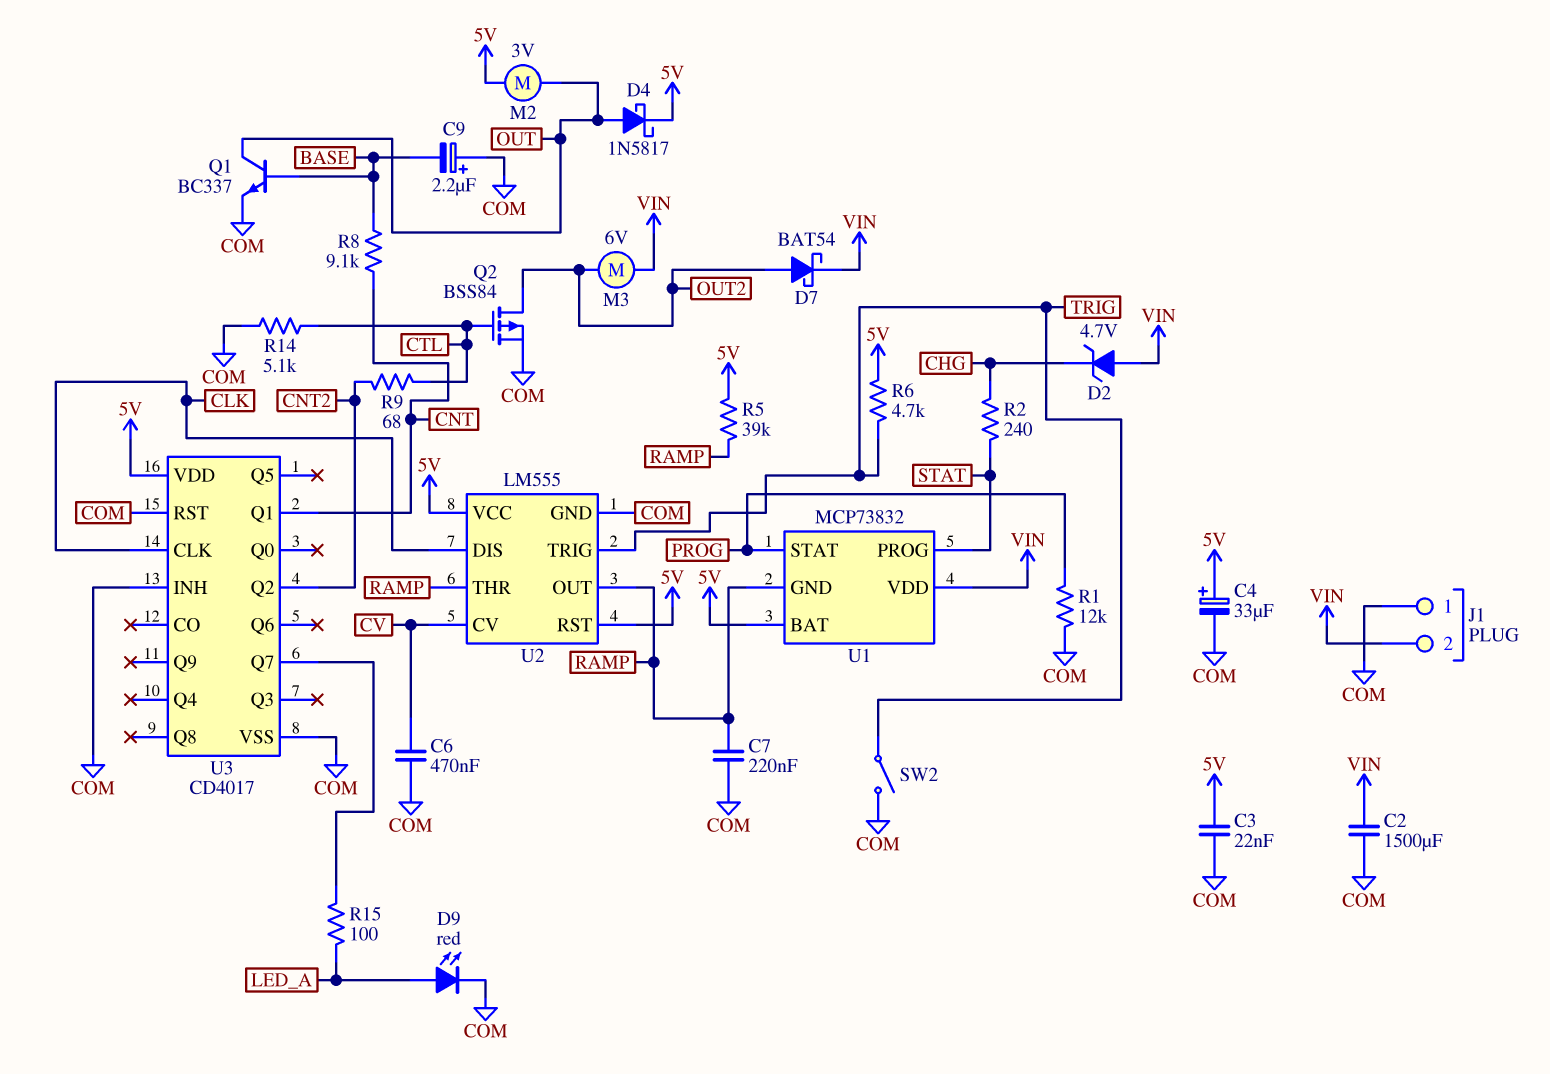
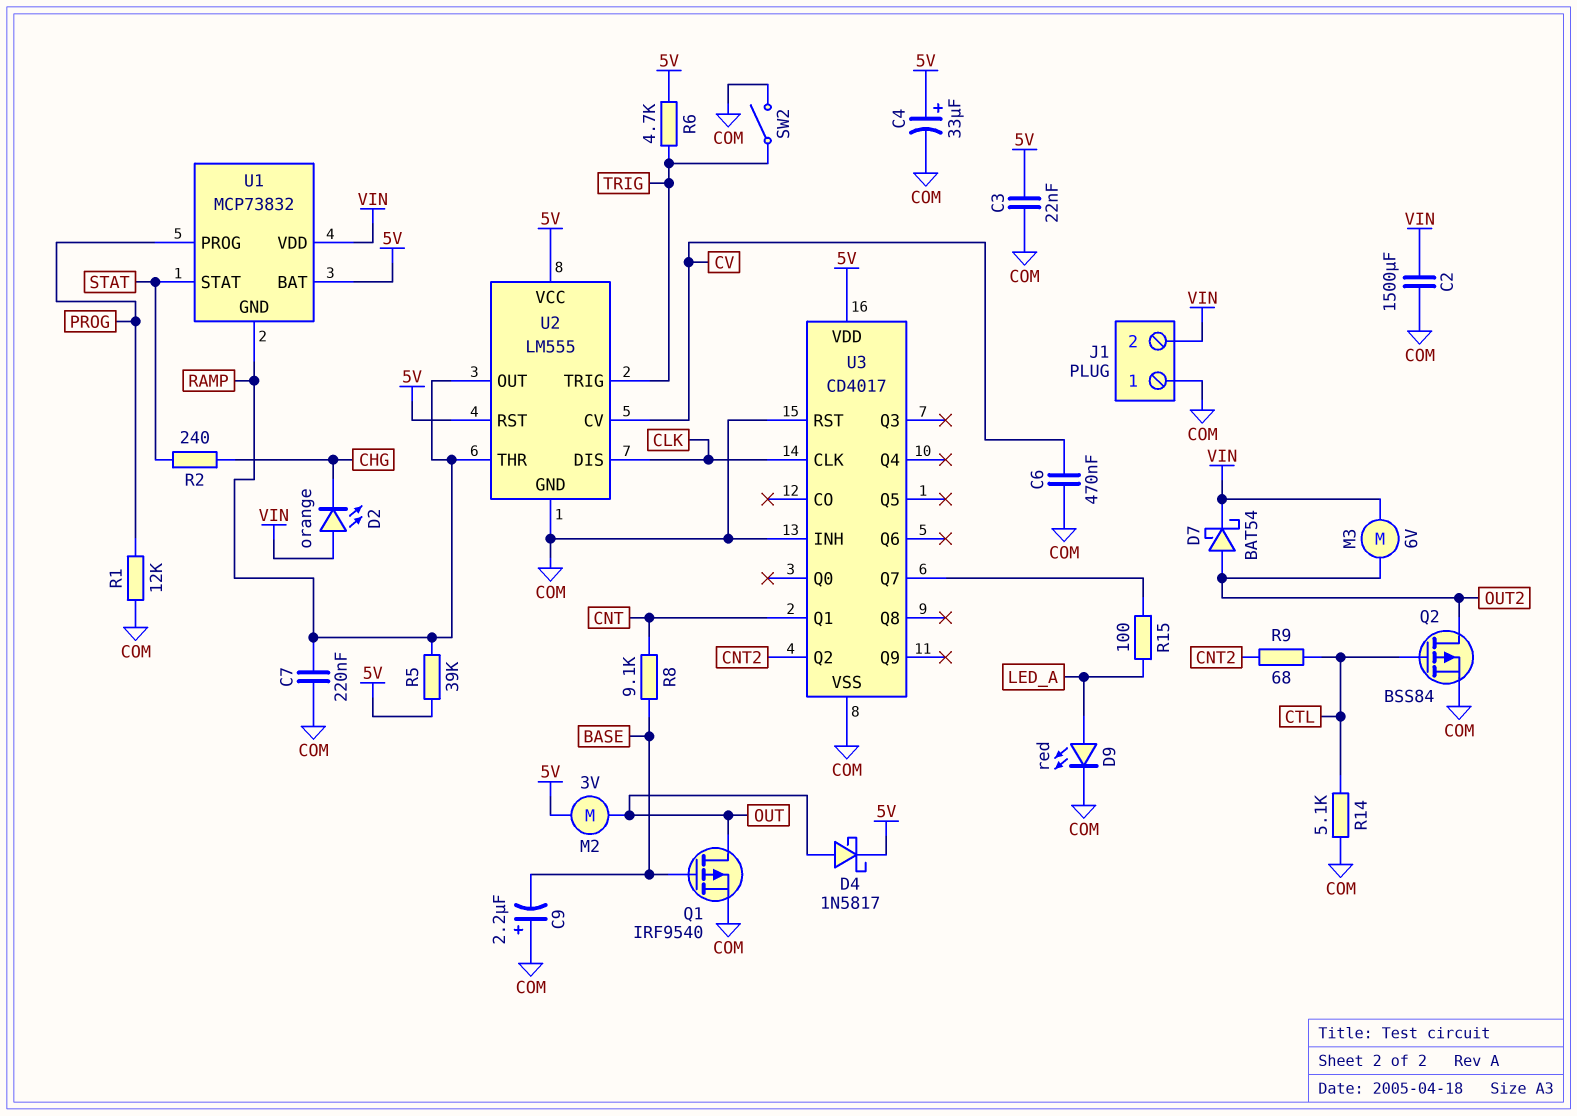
D2: zener 4.7V (A VIN, K CHG) -> LED orange (A VIN, K CHG)
Q1: NPN BC337 (B BASE, C OUT, E COM) -> PMOS IRF9540 (G BASE, D OUT, S COM)
U1 pin PROG: STAT -> PROG
U1 pin STAT: PROG -> STAT

